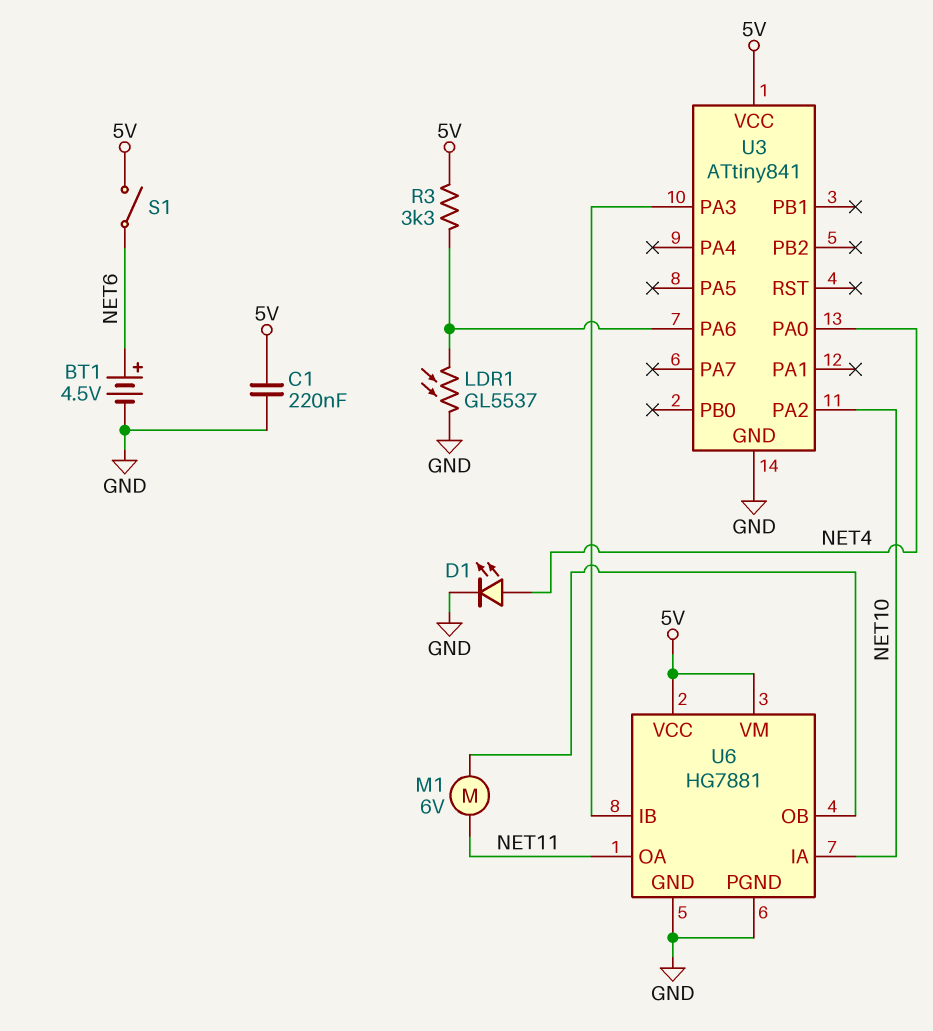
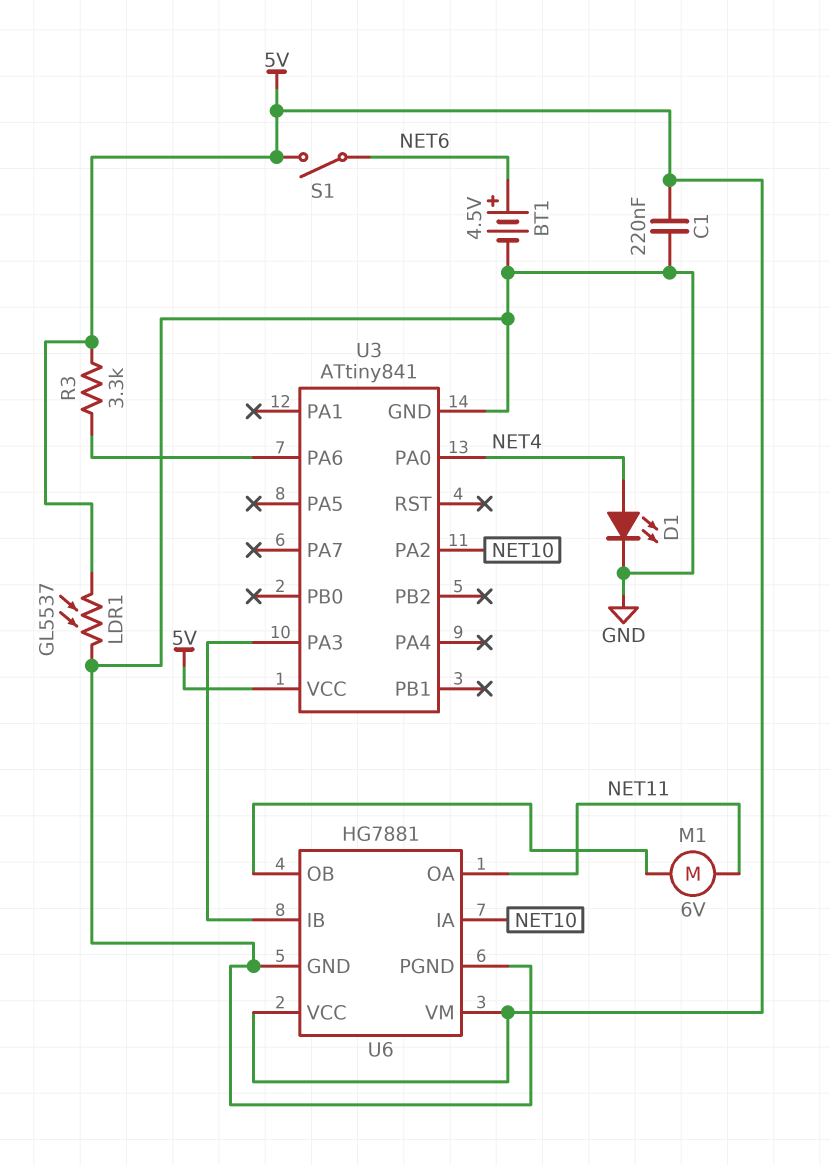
LDR1: GL5537 (GND, U3/PA6) -> GL5537 (5V, GND)

